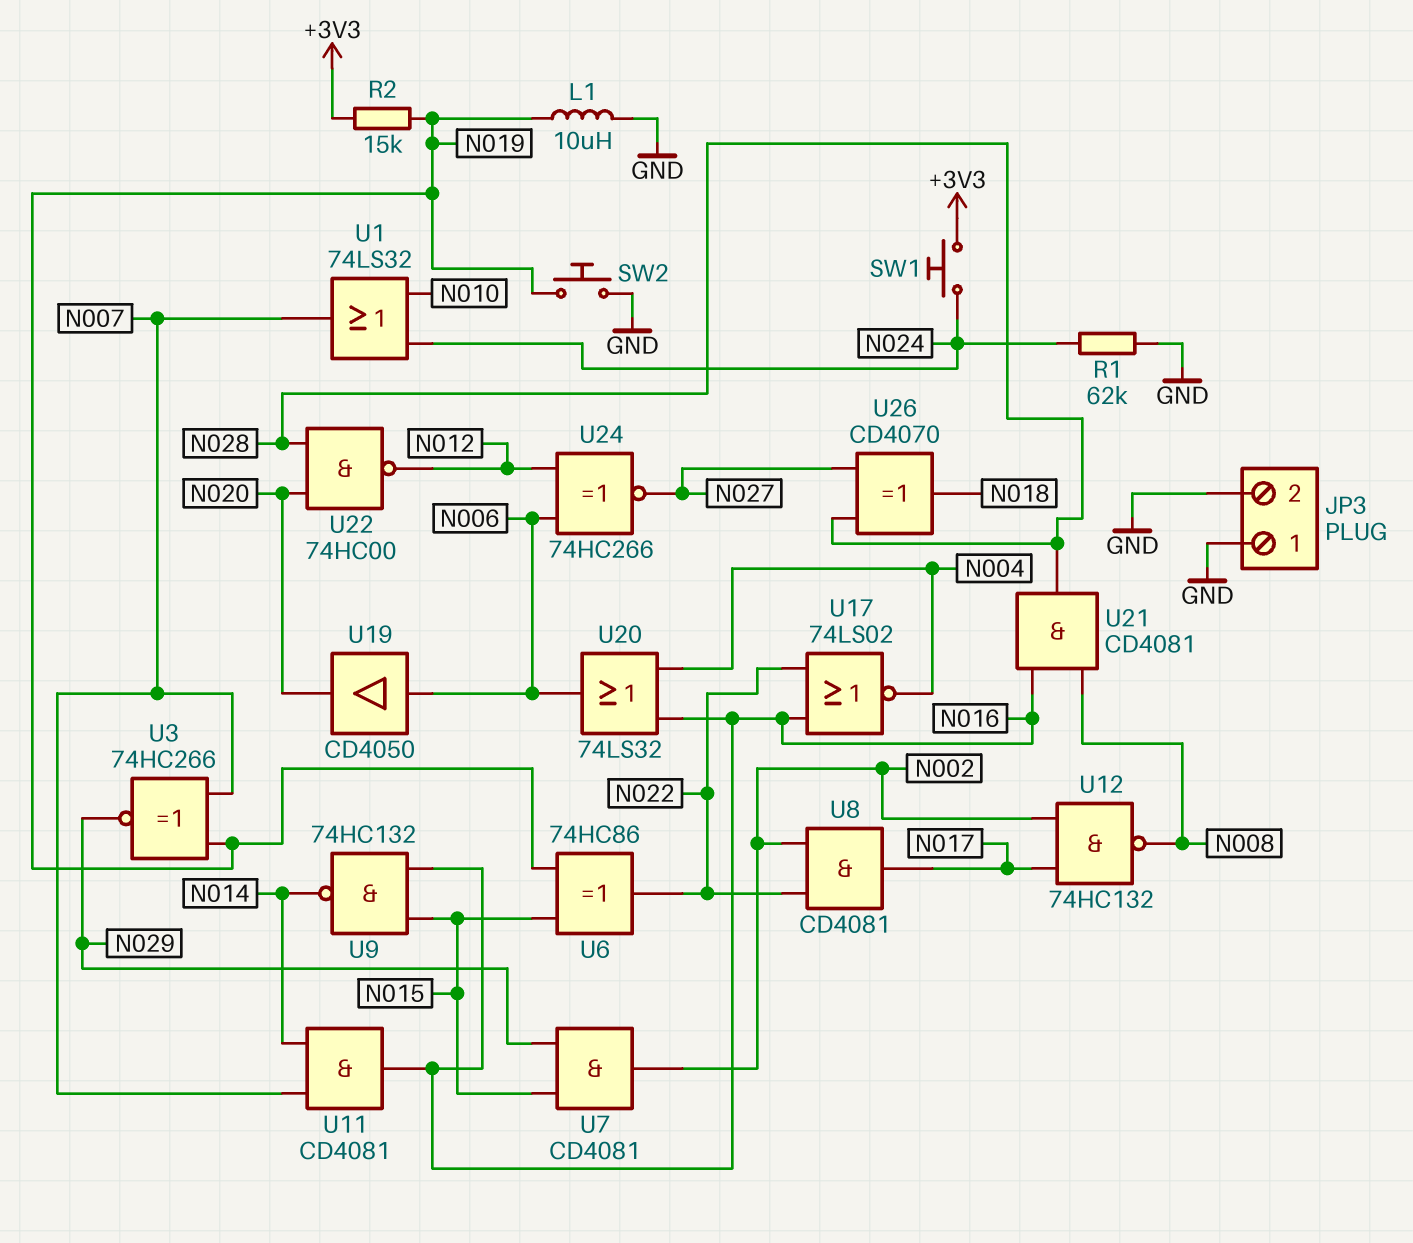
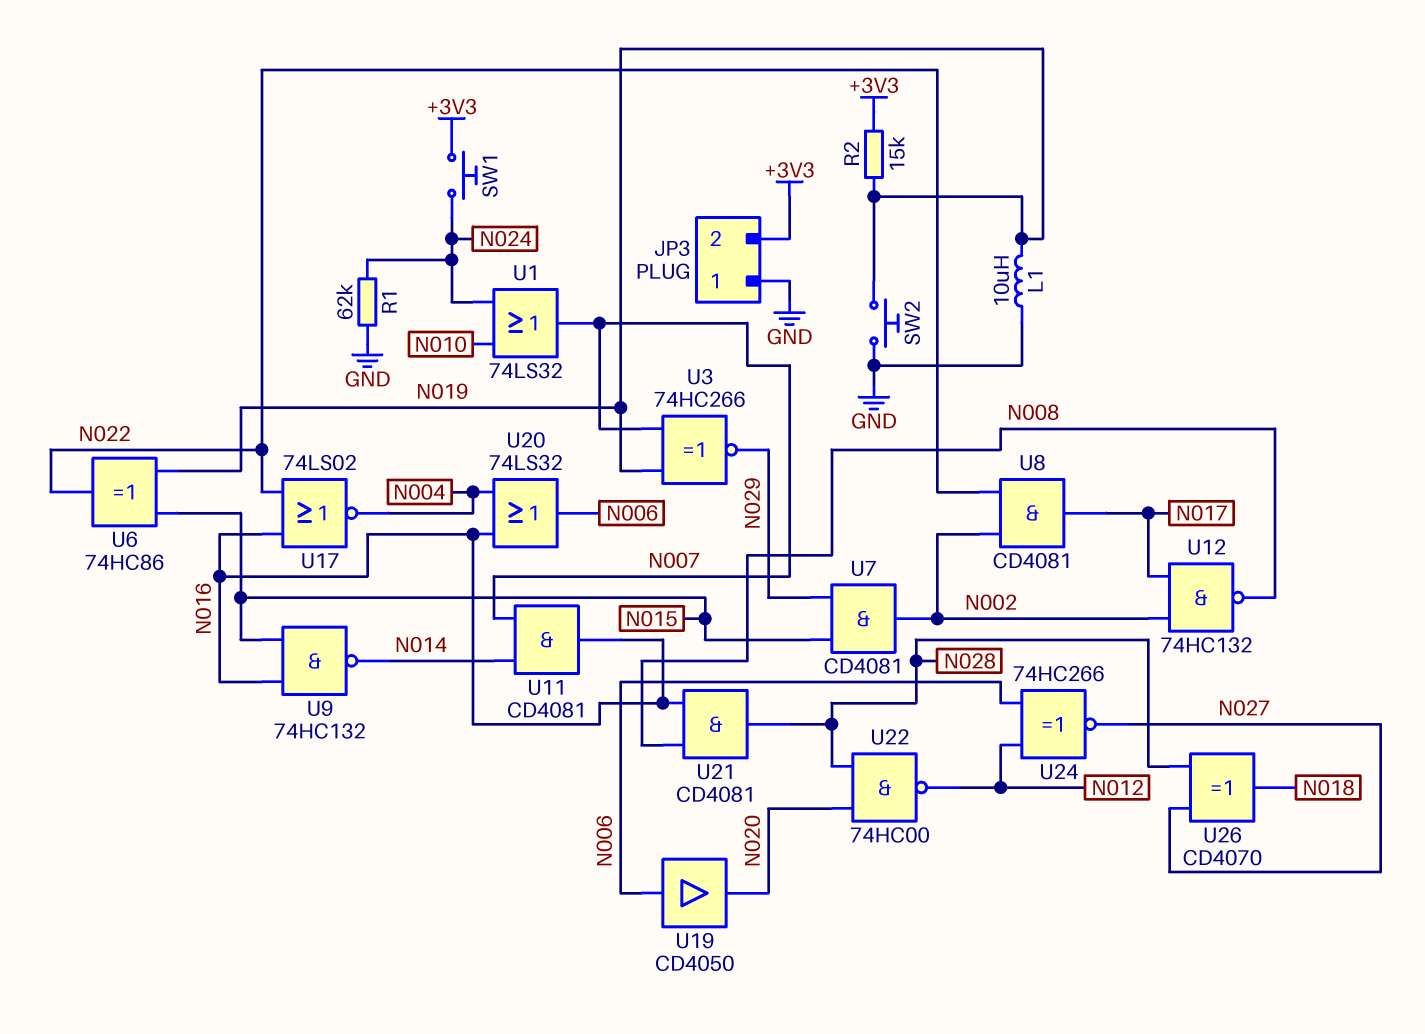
JP3 pin 2: GND -> +3V3

